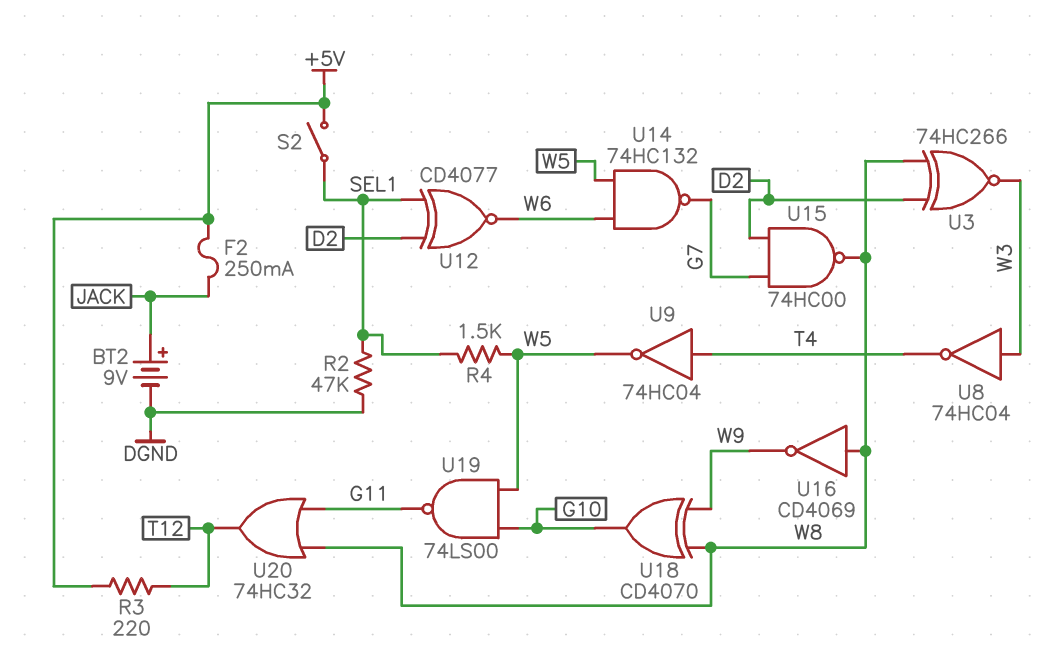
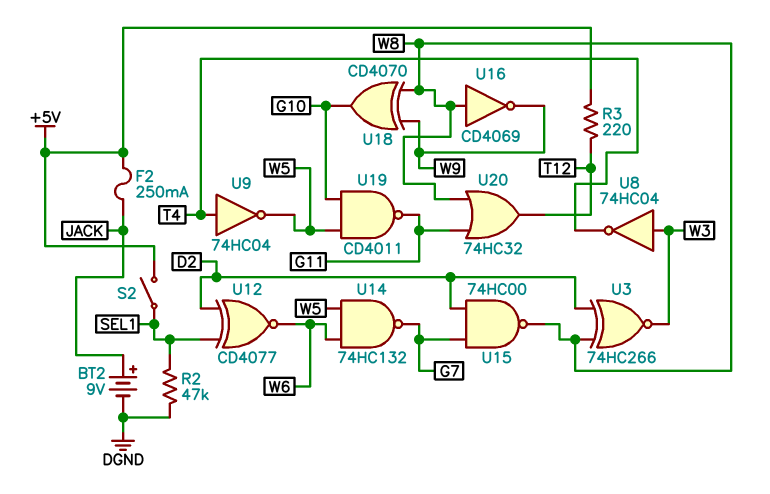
R4: 1.5k (SEL1, W5) -> none
U19: NAND 74LS00 (in G10, in W5, out G11) -> NAND CD4011 (in G10, in W5, out G11)

